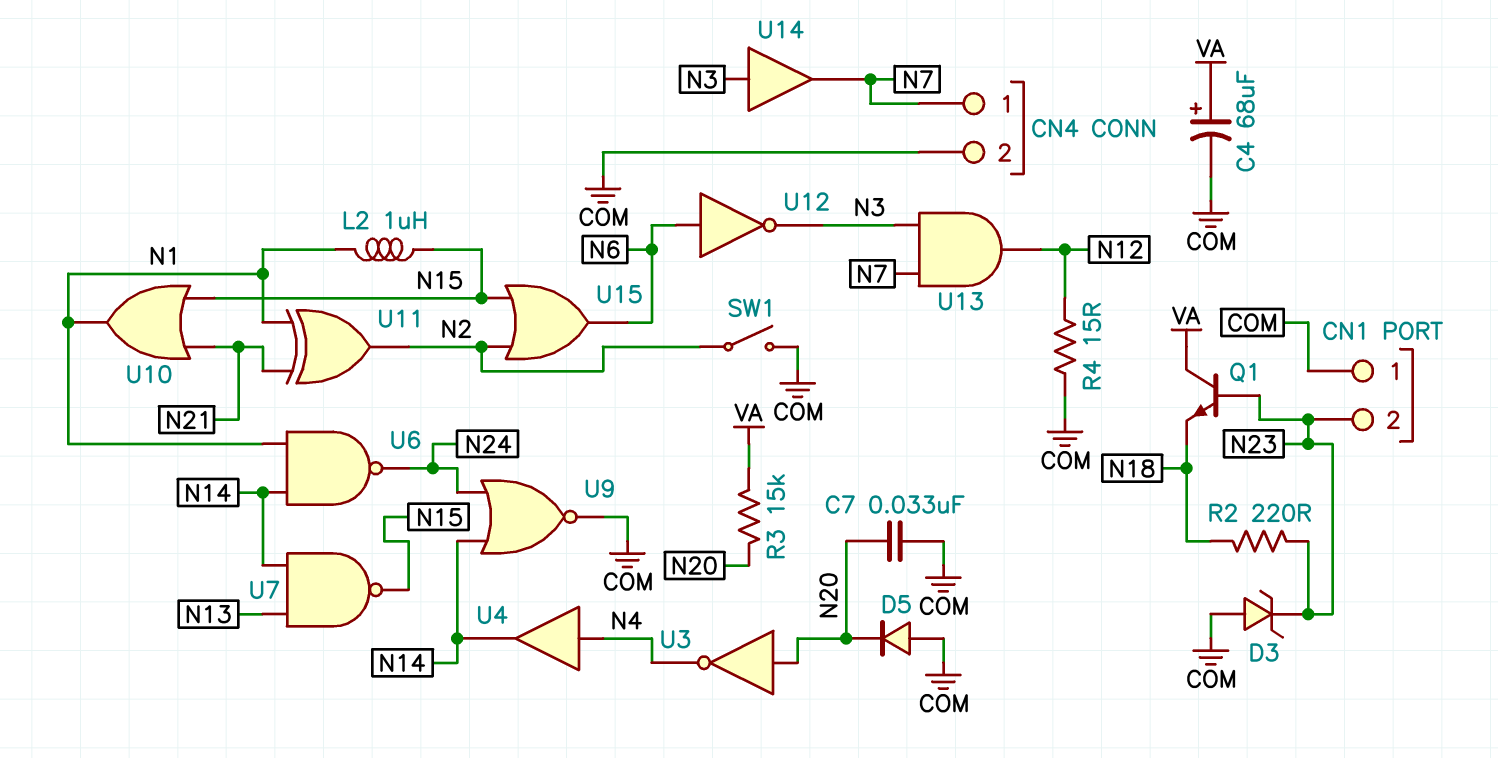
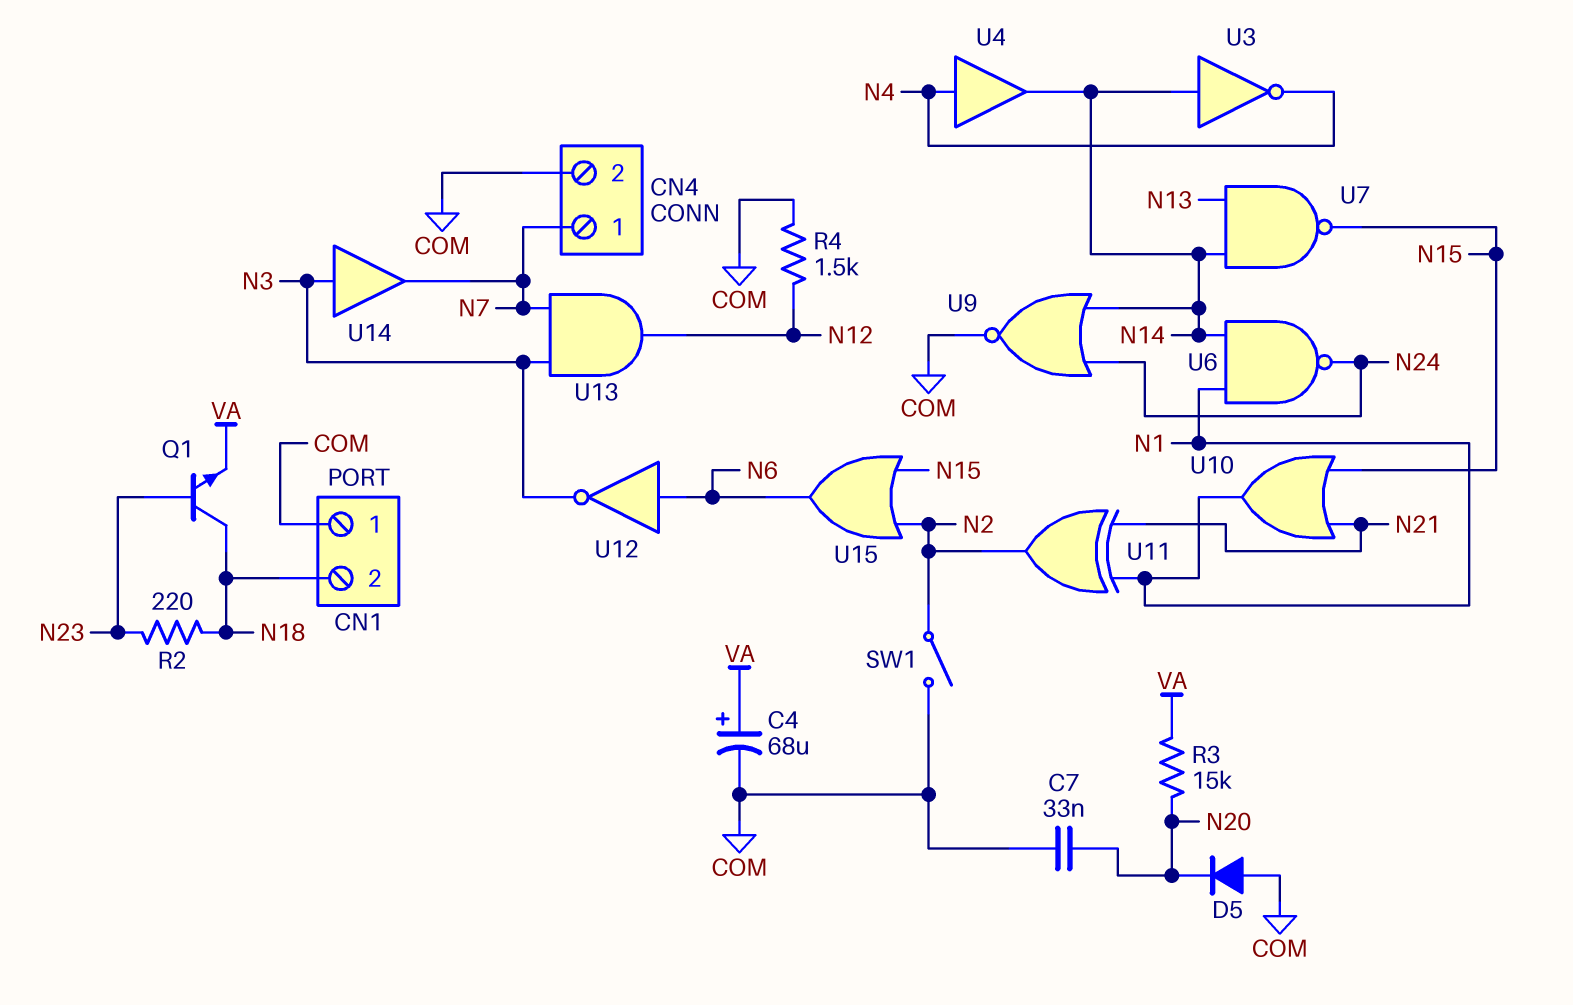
CN1 pin 2: N23 -> N18
D3: zener (A COM, K N23) -> none
L2: 1uH (N1, N15) -> none
Q1: NPN (B N23, C VA, E N18) -> NPN (B N23, C N18, E VA)
R4: 15 (COM, N12) -> 1.5k (COM, N12)
U3: NOT (in N20, out N4) -> NOT (in N14, out N4)

